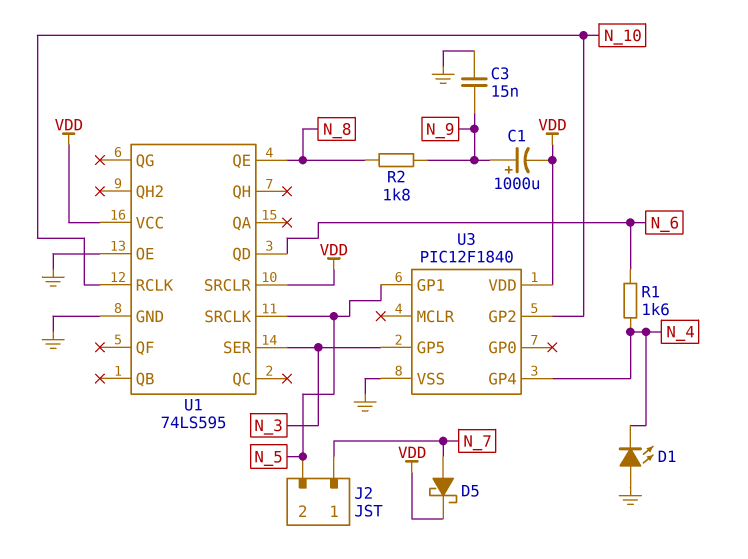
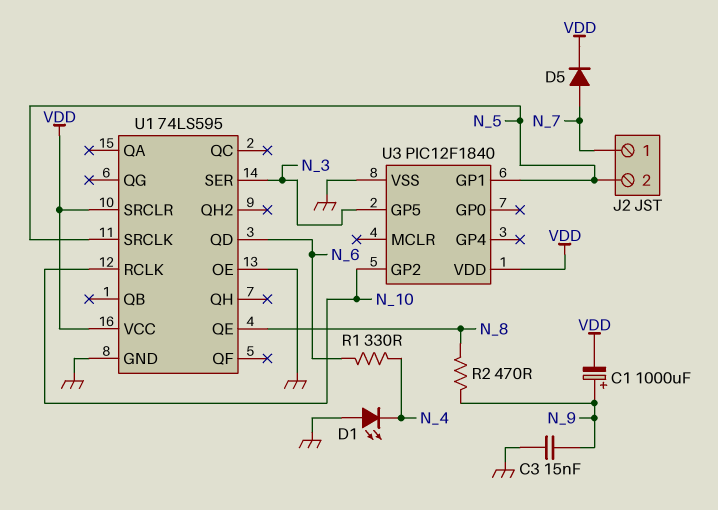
D5: schottky (A N_7, K VDD) -> diode (A N_7, K VDD)
R1: 1.6k (N_4, N_6) -> 330 (N_4, N_6)
R2: 1.8k (N_8, N_9) -> 470 (N_8, N_9)
U3 pin GP4: N_4 -> none

